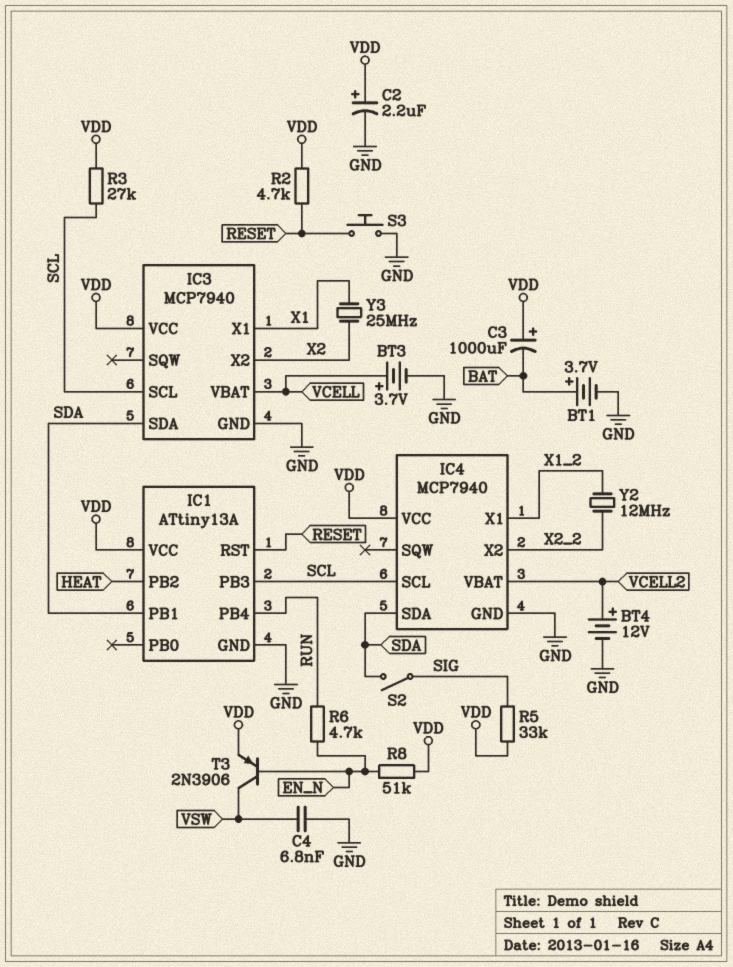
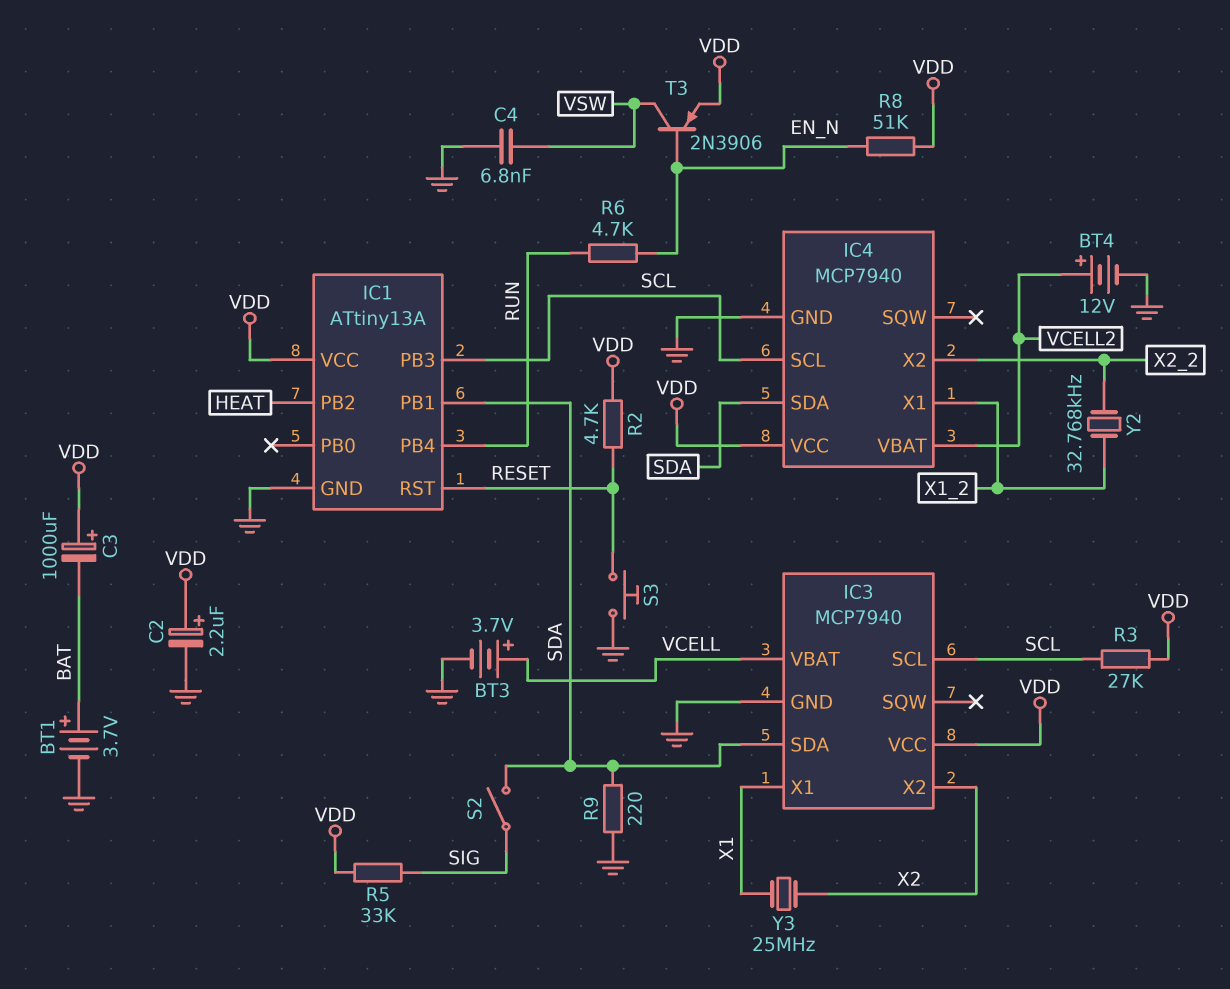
R9: none -> 220 (GND, SDA)
Y2: 12MHz (X1_2, X2_2) -> 32.768kHz (X1_2, X2_2)

